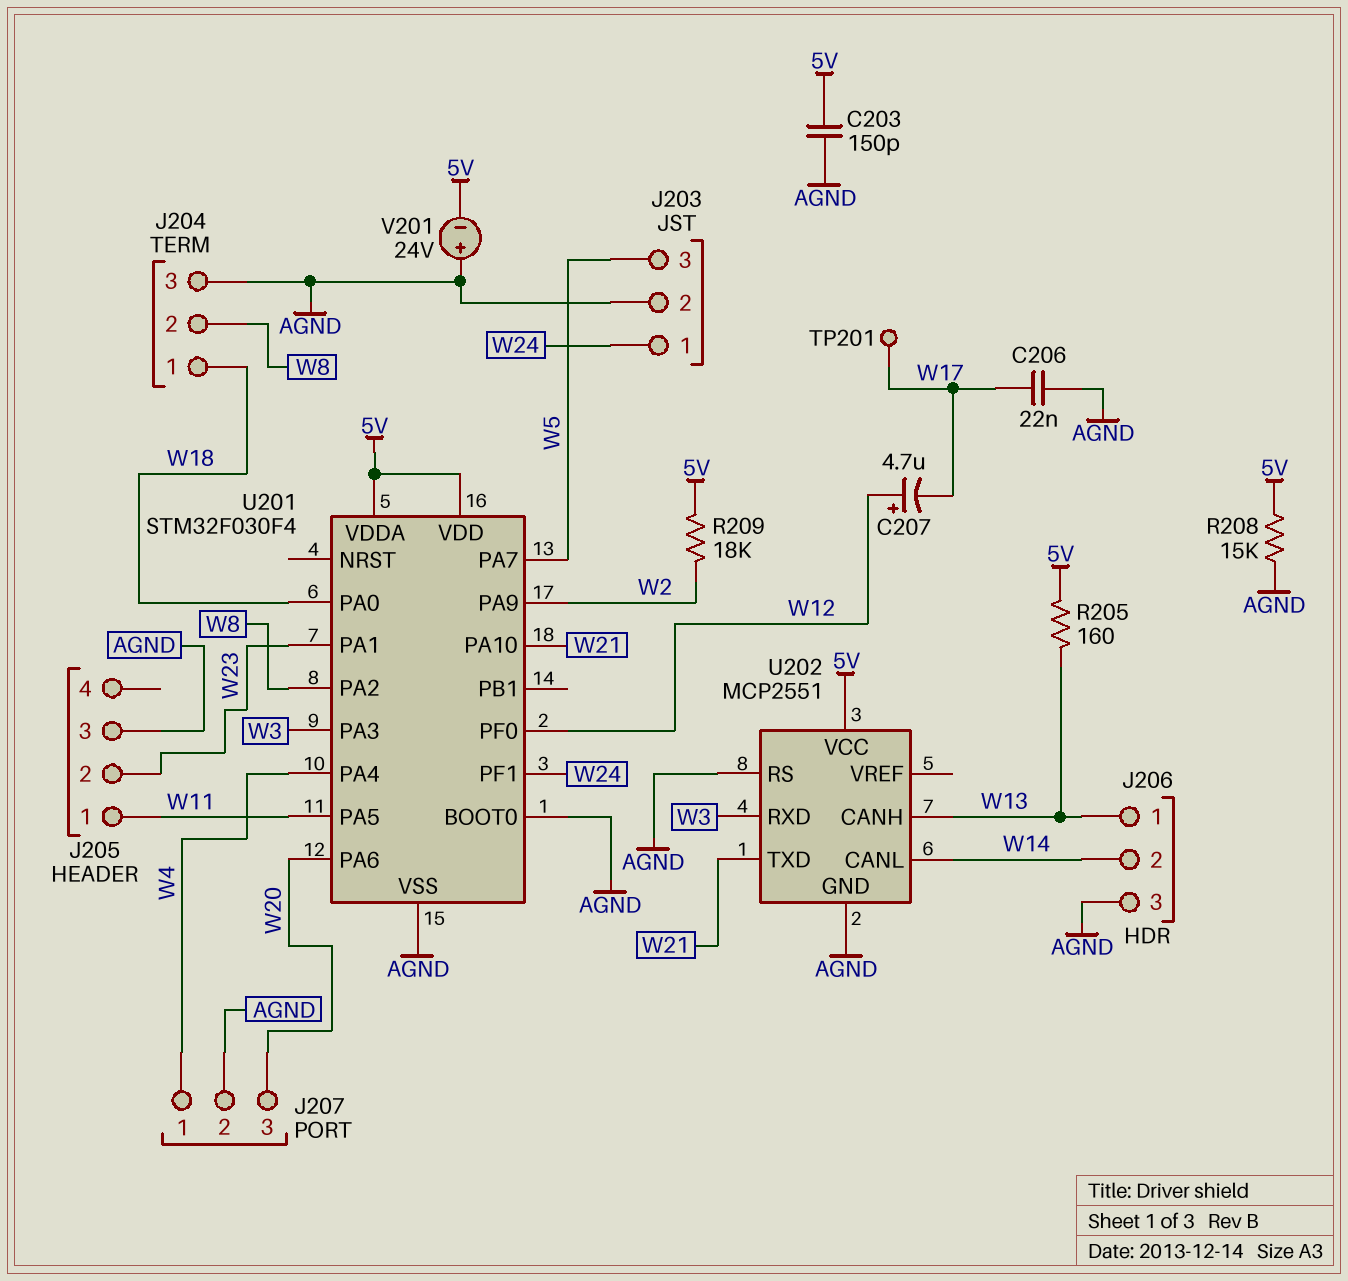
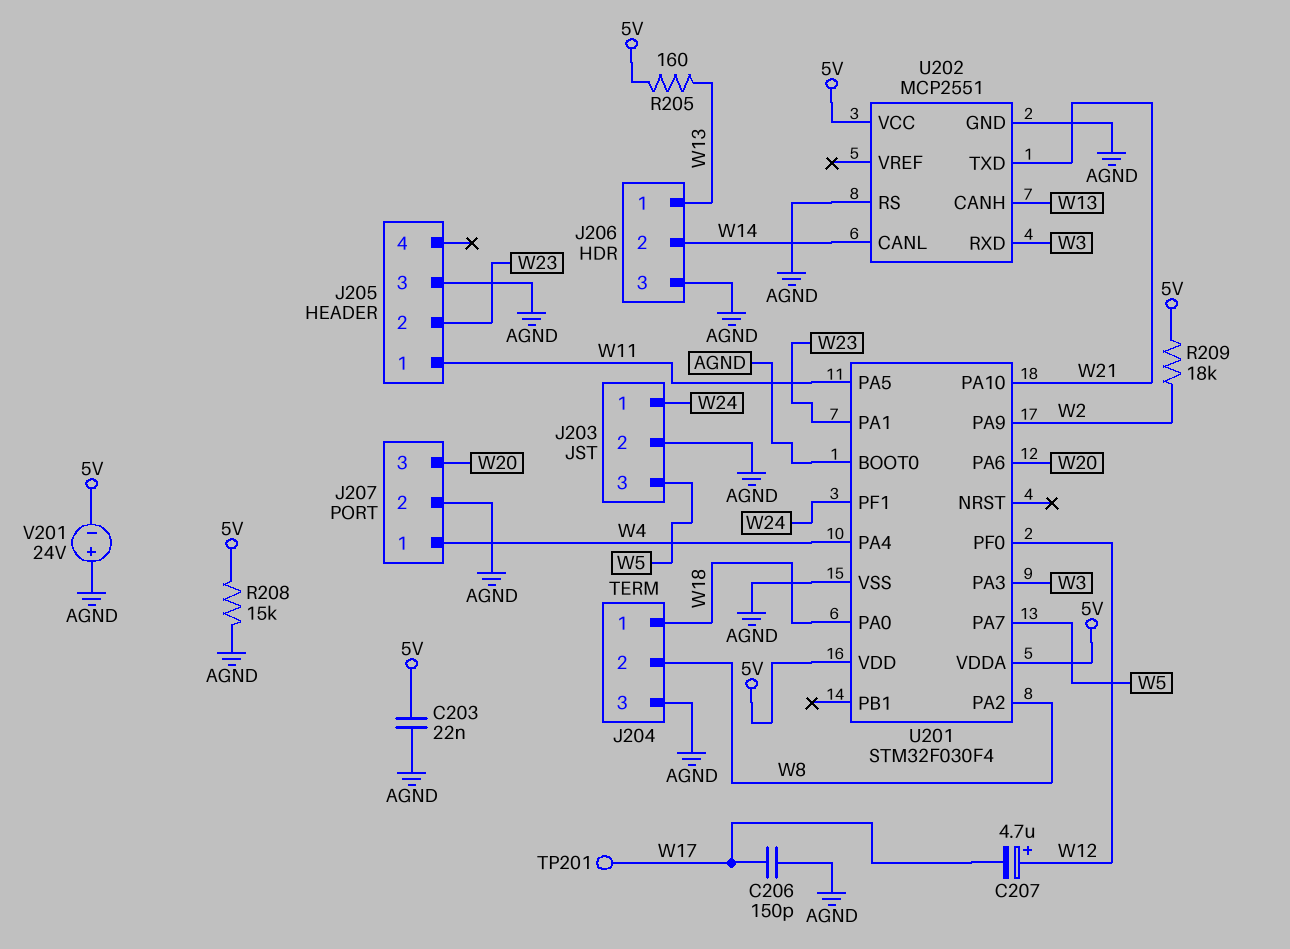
C203: 150pF (5V, AGND) -> 22nF (5V, AGND)
C206: 22nF (AGND, W17) -> 150pF (AGND, W17)

